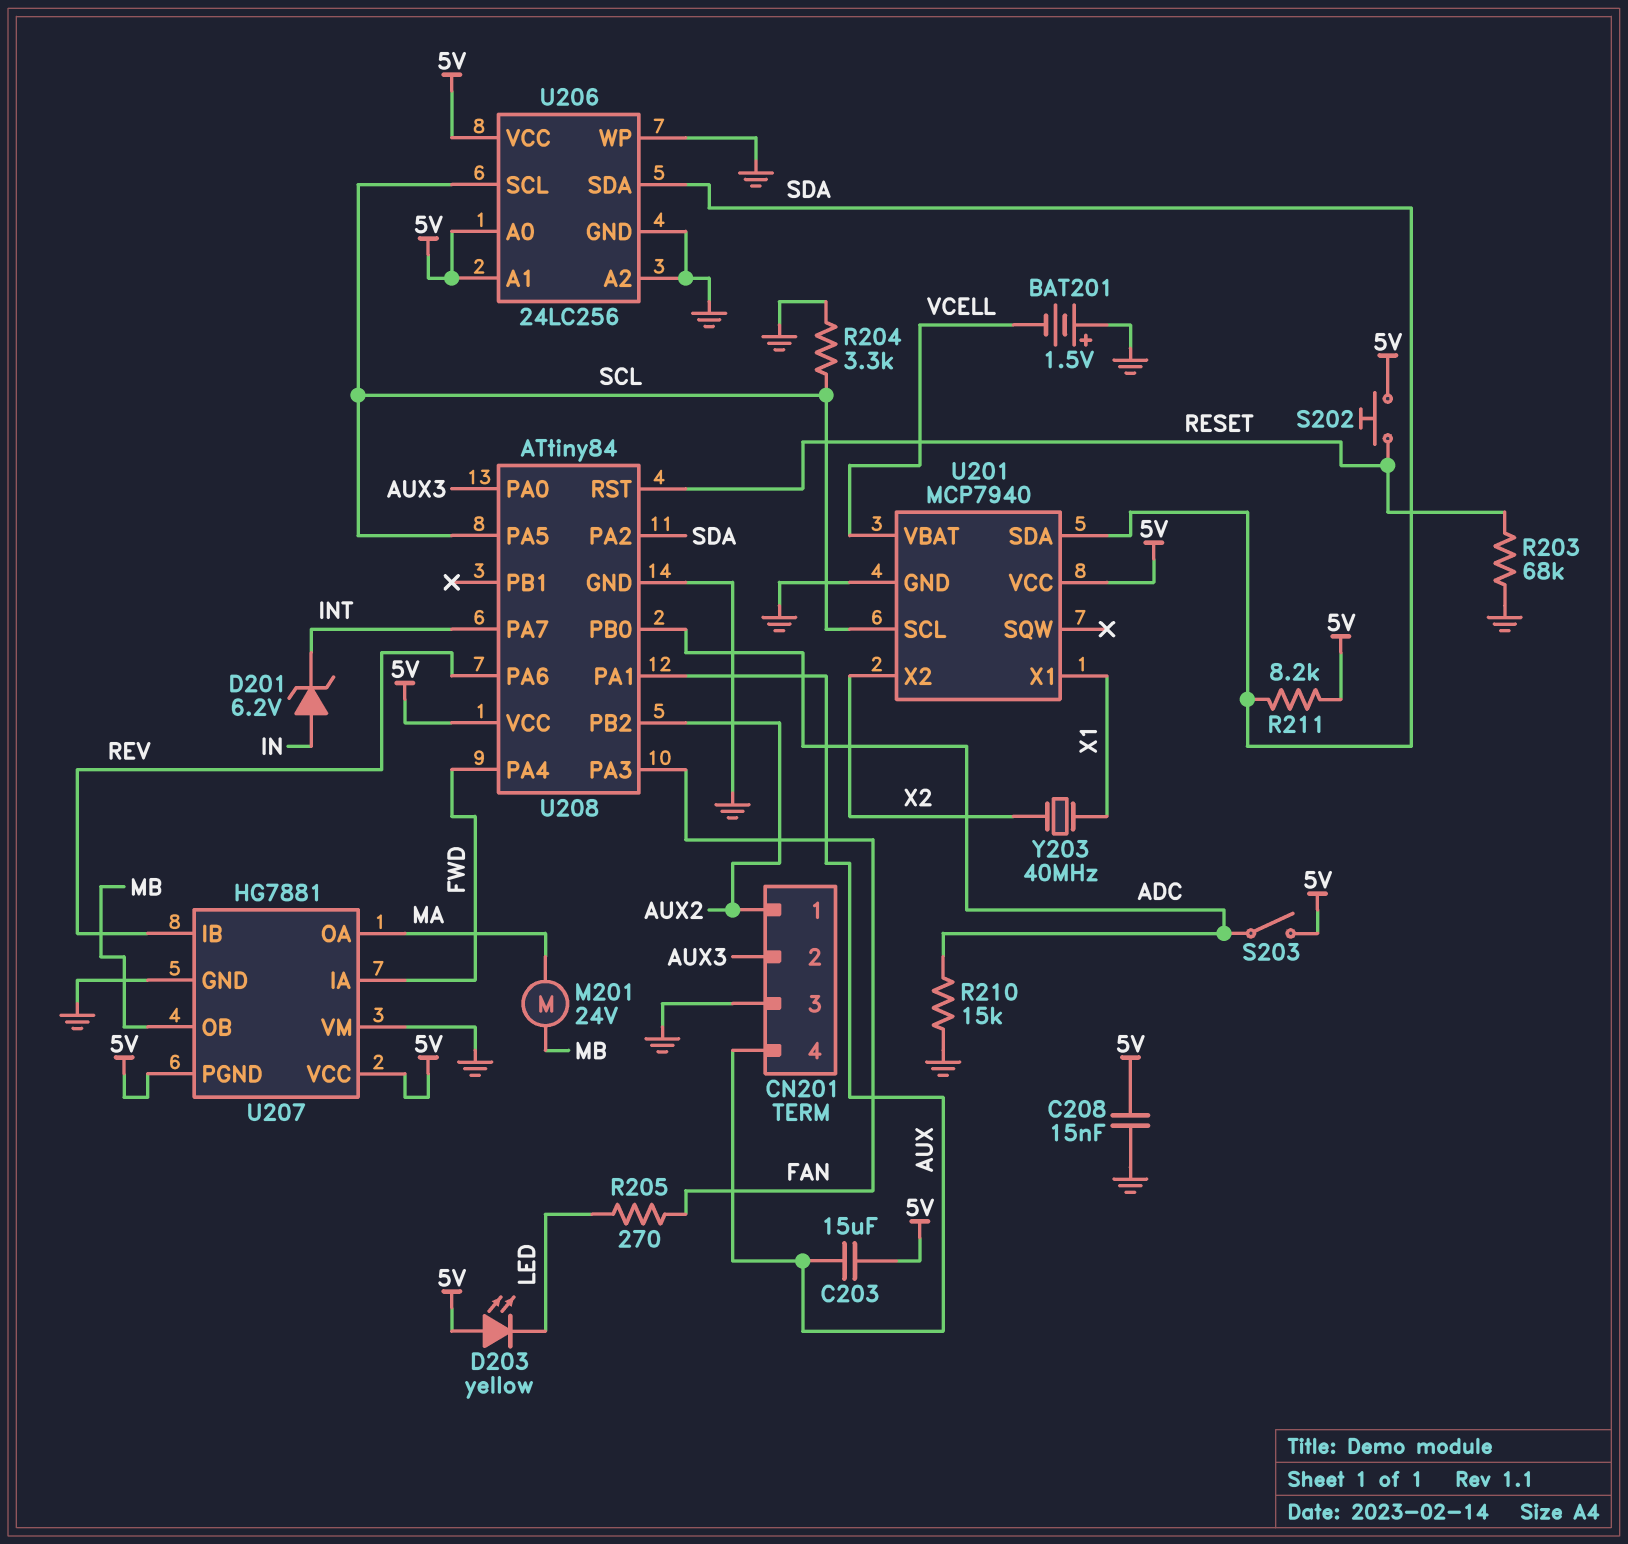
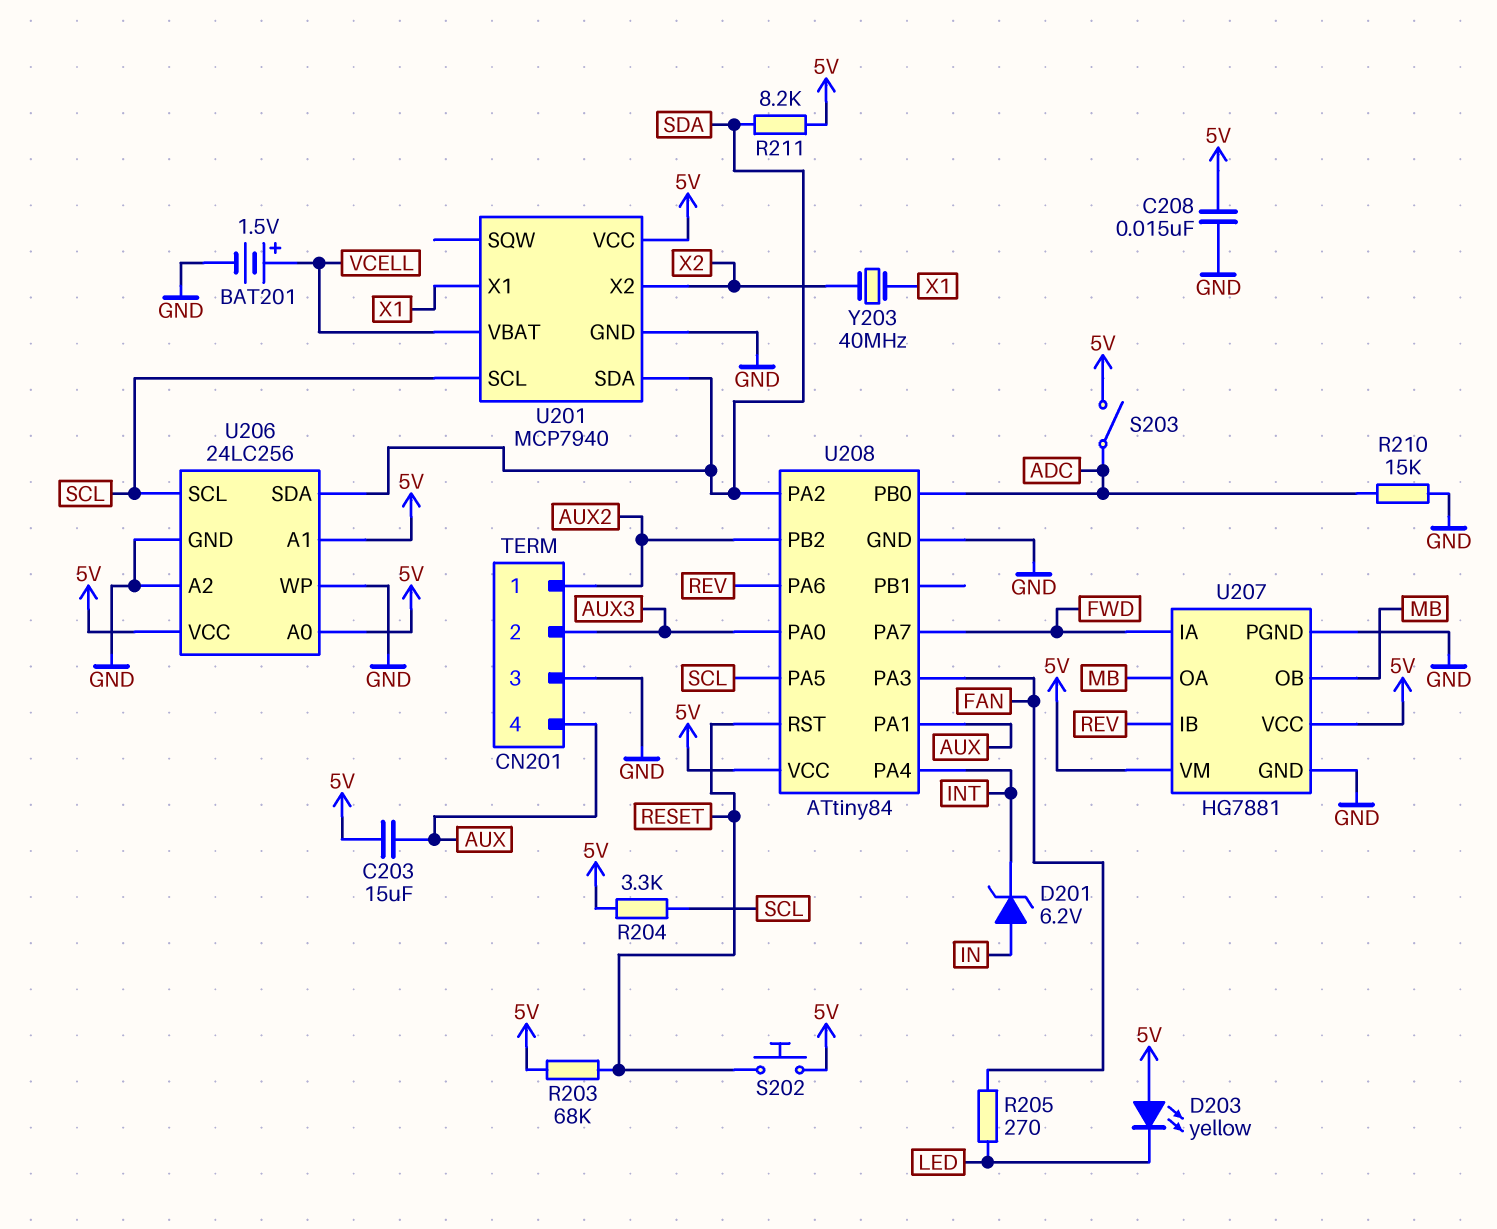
BAT201: 1.5V (plus GND, minus VCELL) -> 1.5V (plus VCELL, minus GND)
M201: motor 24V (MA, MB) -> none
R203: 68k (GND, RESET) -> 68k (5V, RESET)
R204: 3.3k (GND, SCL) -> 3.3k (5V, SCL)
U207 pin OA: MA -> MB
U207 pin PGND: 5V -> GND
U207 pin VM: GND -> 5V
U208 pin PA4: FWD -> INT
U208 pin PA7: INT -> FWD

